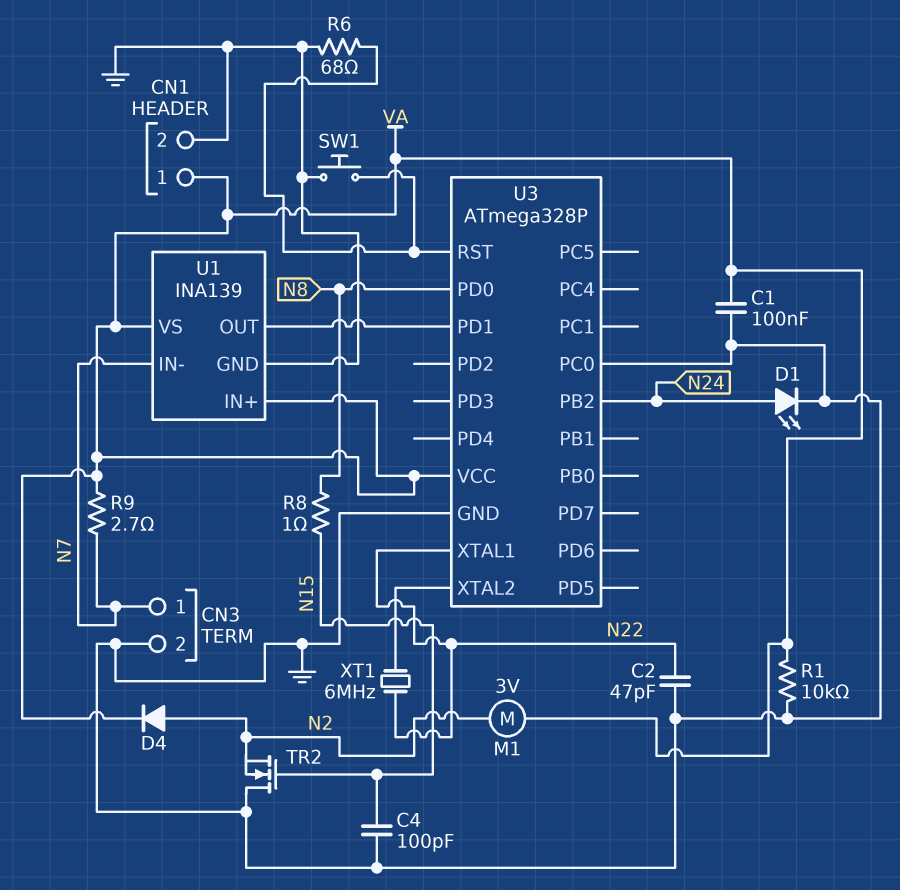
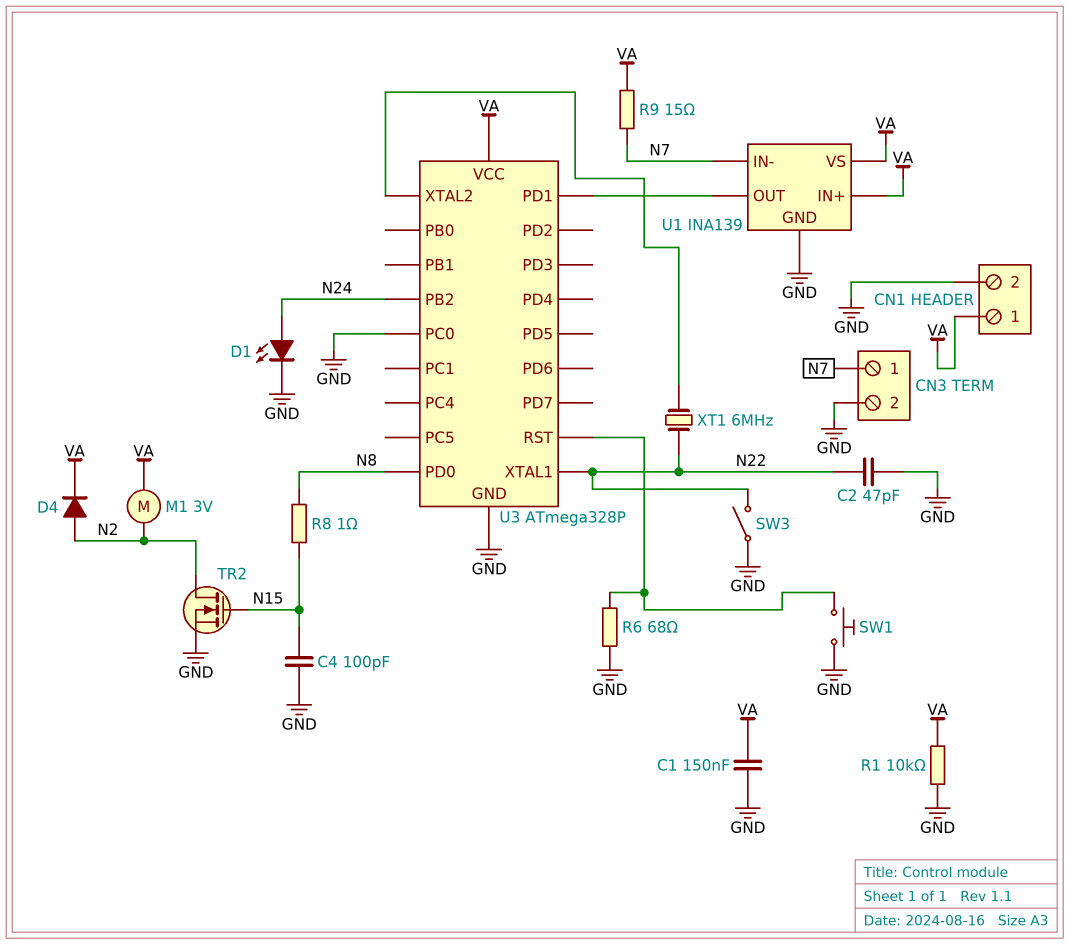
C1: 100nF (GND, VA) -> 150nF (GND, VA)
R9: 2.7 (N7, VA) -> 15 (N7, VA)
SW3: none -> switch (GND, N22)
TR2: NMOS (G N15, D GND, S N2) -> NMOS (G N15, D N2, S GND)

